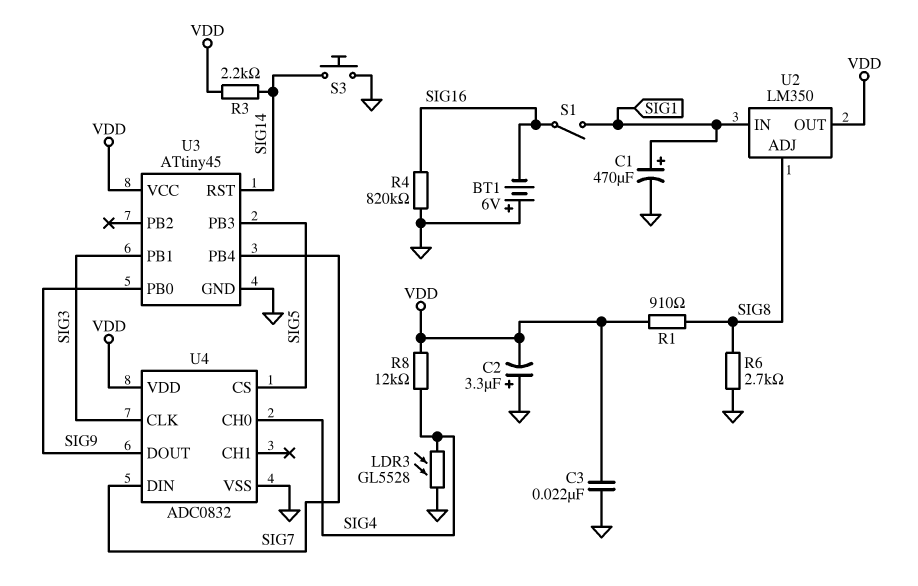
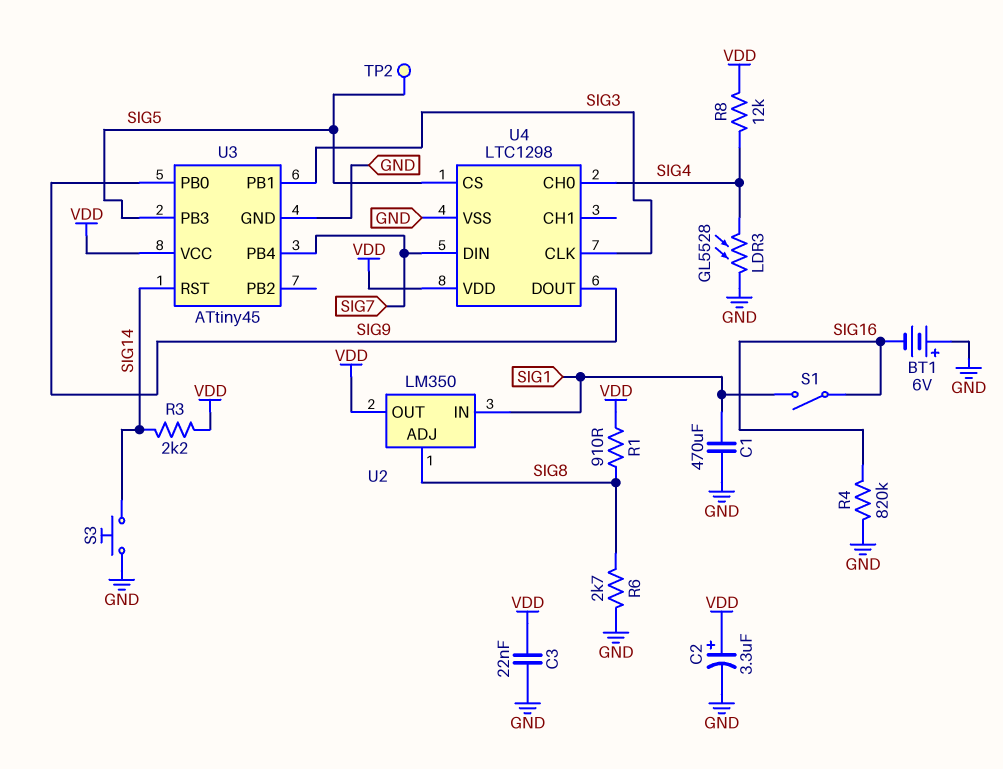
C1: 470uF (plus SIG1, minus GND) -> 470uF (GND, SIG1)
C2: 3.3uF (plus GND, minus VDD) -> 3.3uF (plus VDD, minus GND)
TP2: none -> test point (SIG5)
U4: ADC0832 -> LTC1298

